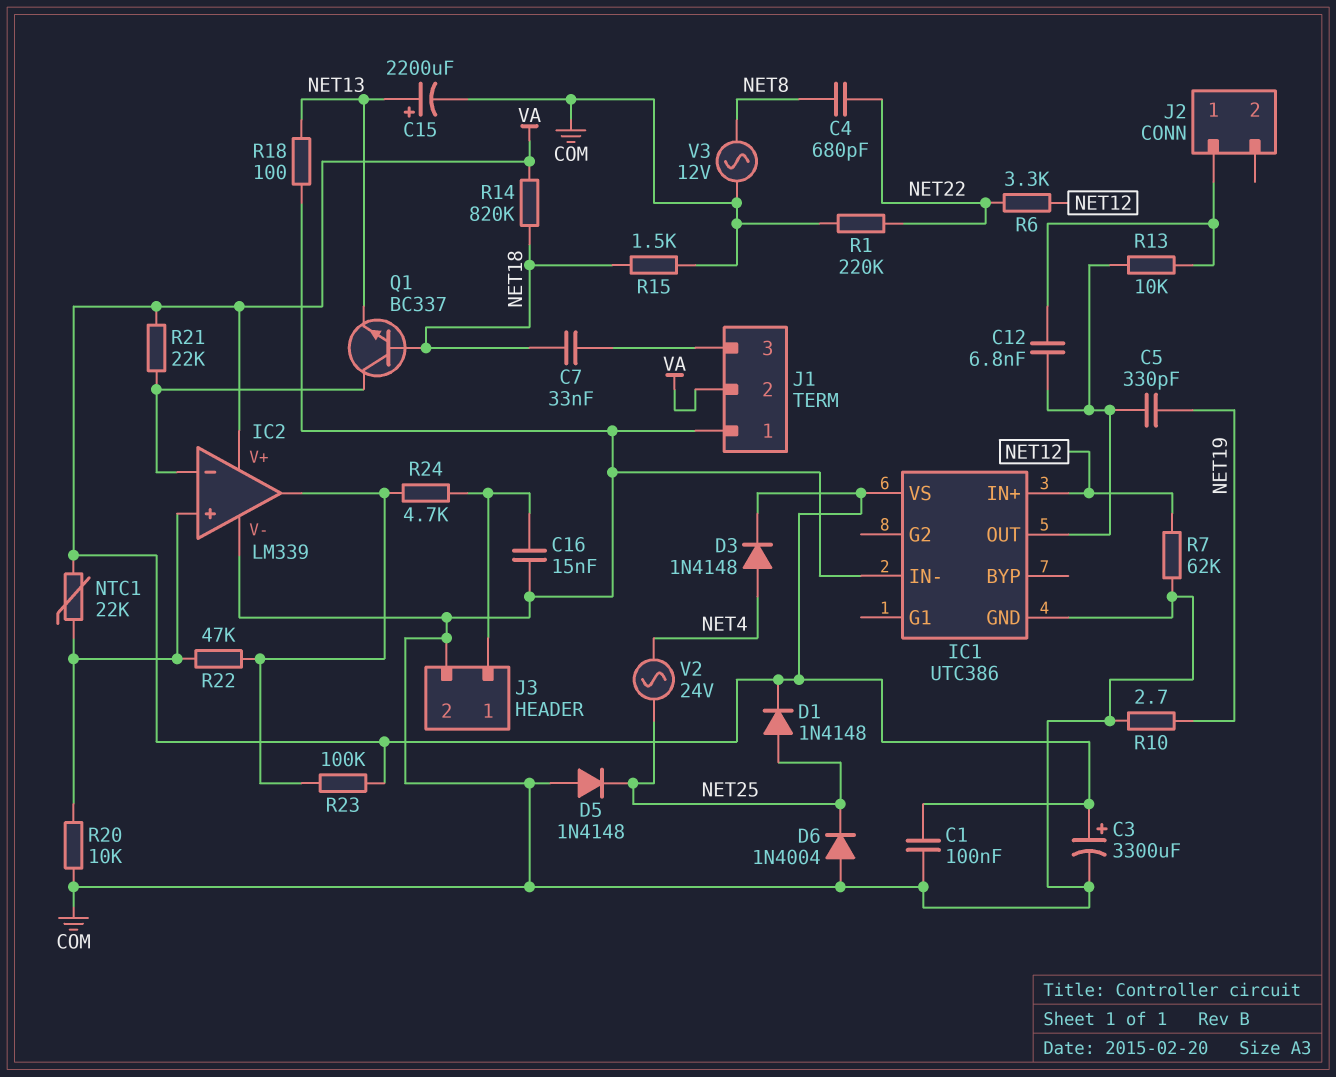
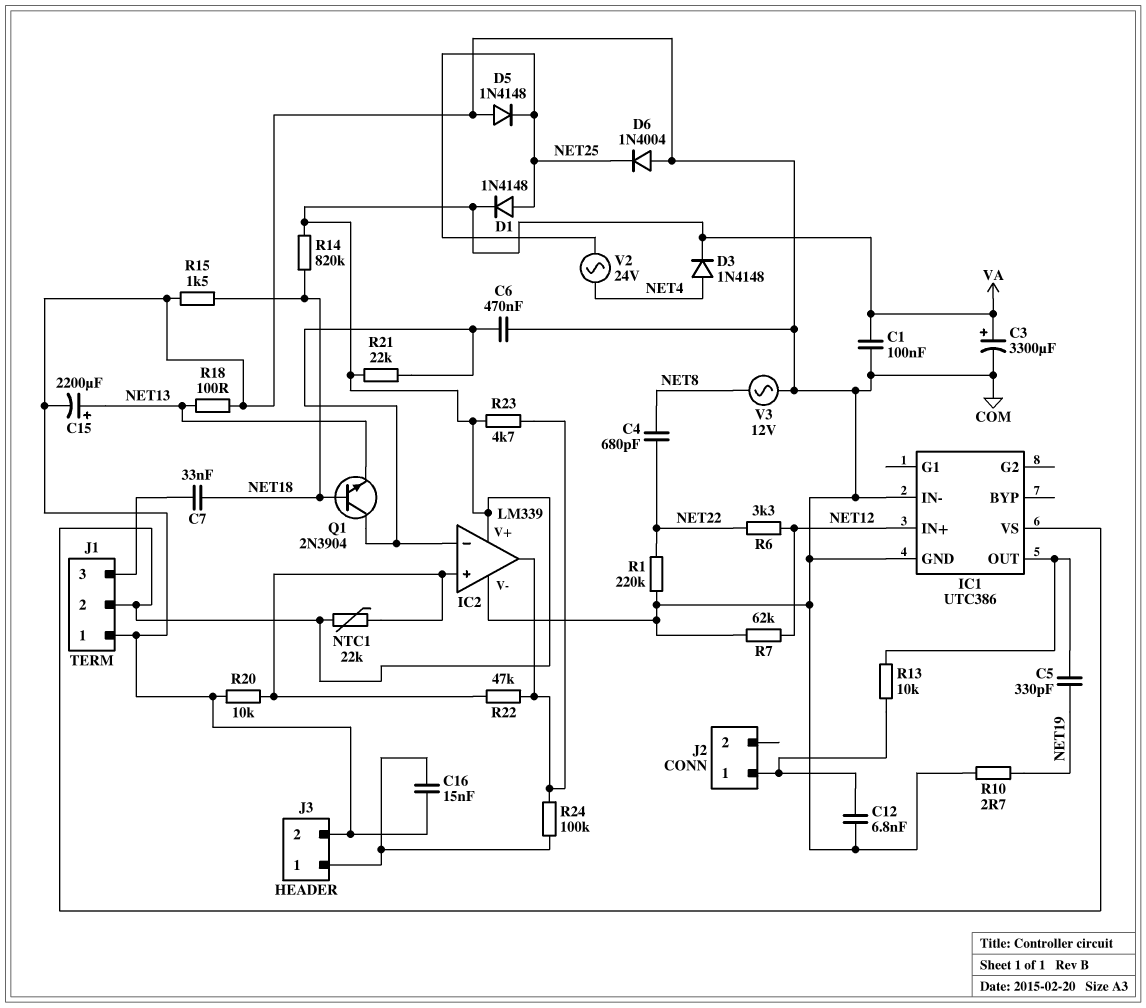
C6: none -> 470nF (COM, IC2/in-)
C12: 6.8nF (IC1/OUT, J2/1) -> 6.8nF (COM, J2/1)
Q1: NPN BC337 (B NET18, C IC2/in-, E NET13) -> NPN 2N3904 (B NET18, C IC2/in-, E NET13)
R23: 100k (IC2/out, VA) -> 4.7k (IC2/out, VA)
R24: 4.7k (IC2/out, J3/1) -> 100k (IC2/out, J3/1)

